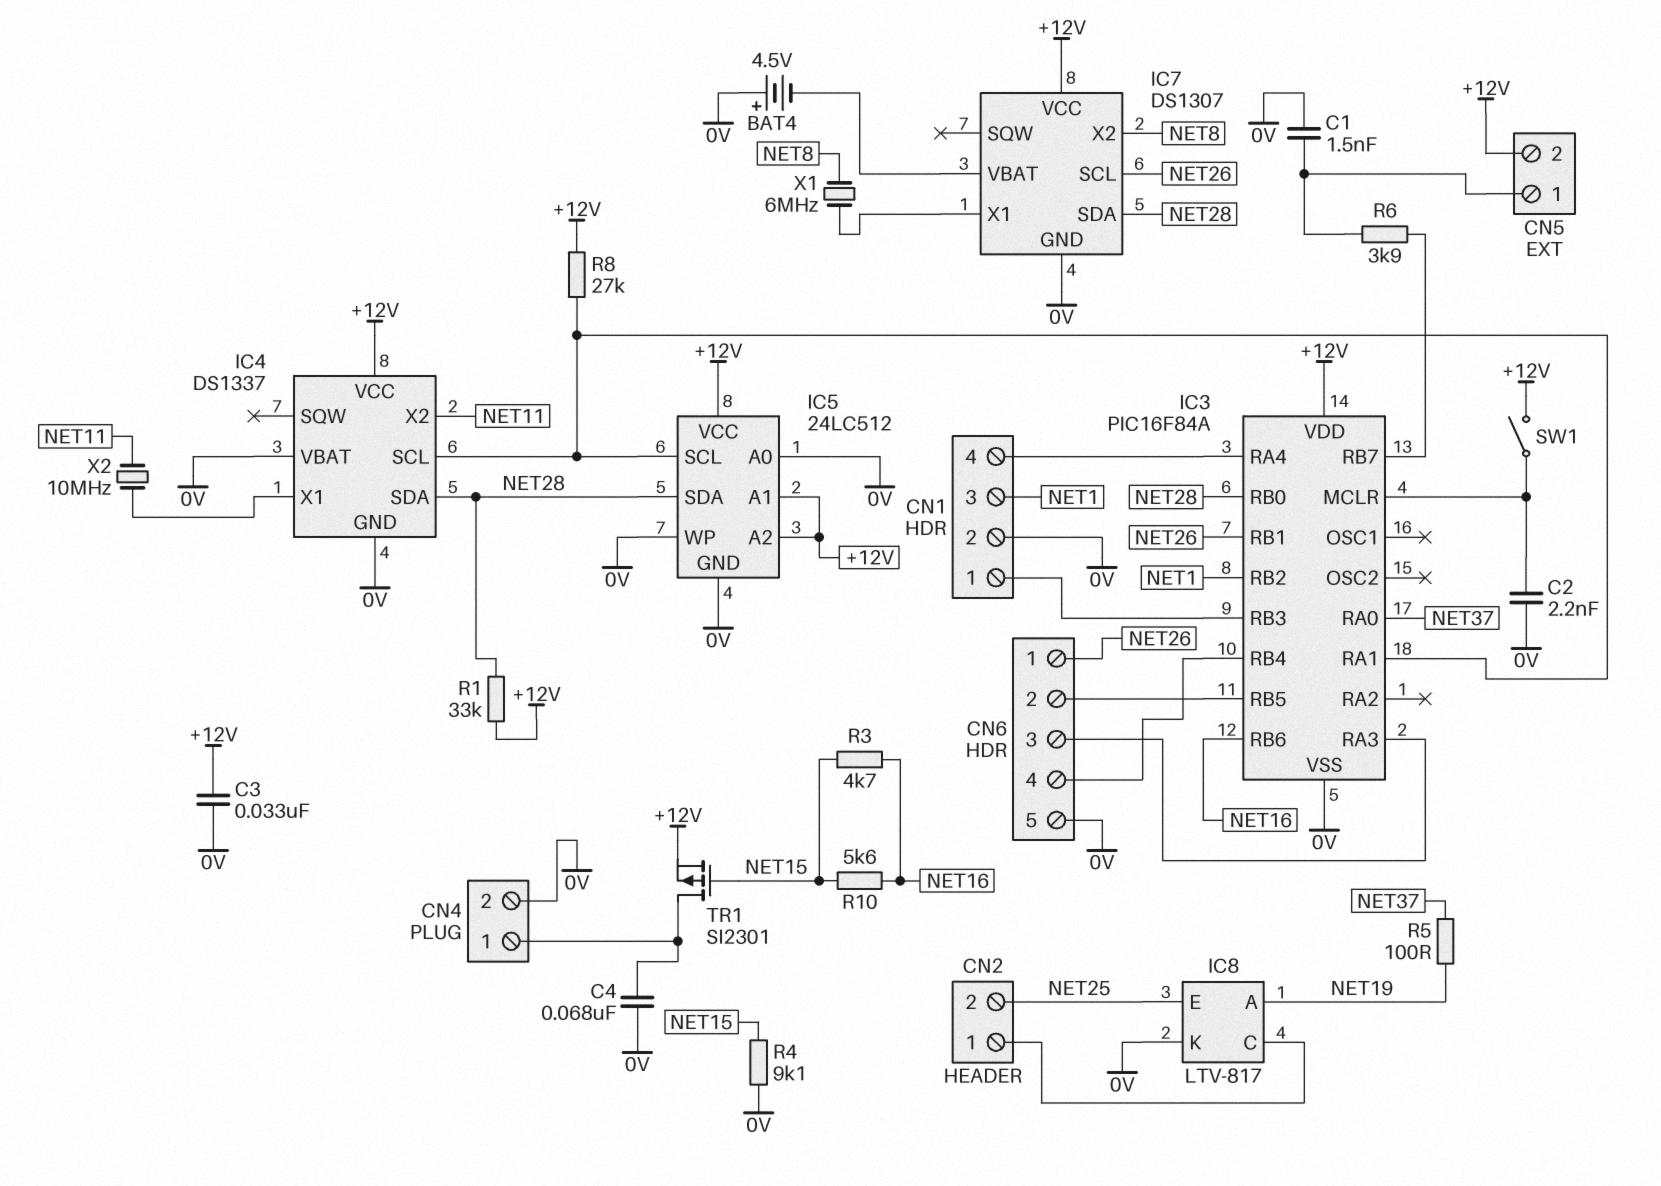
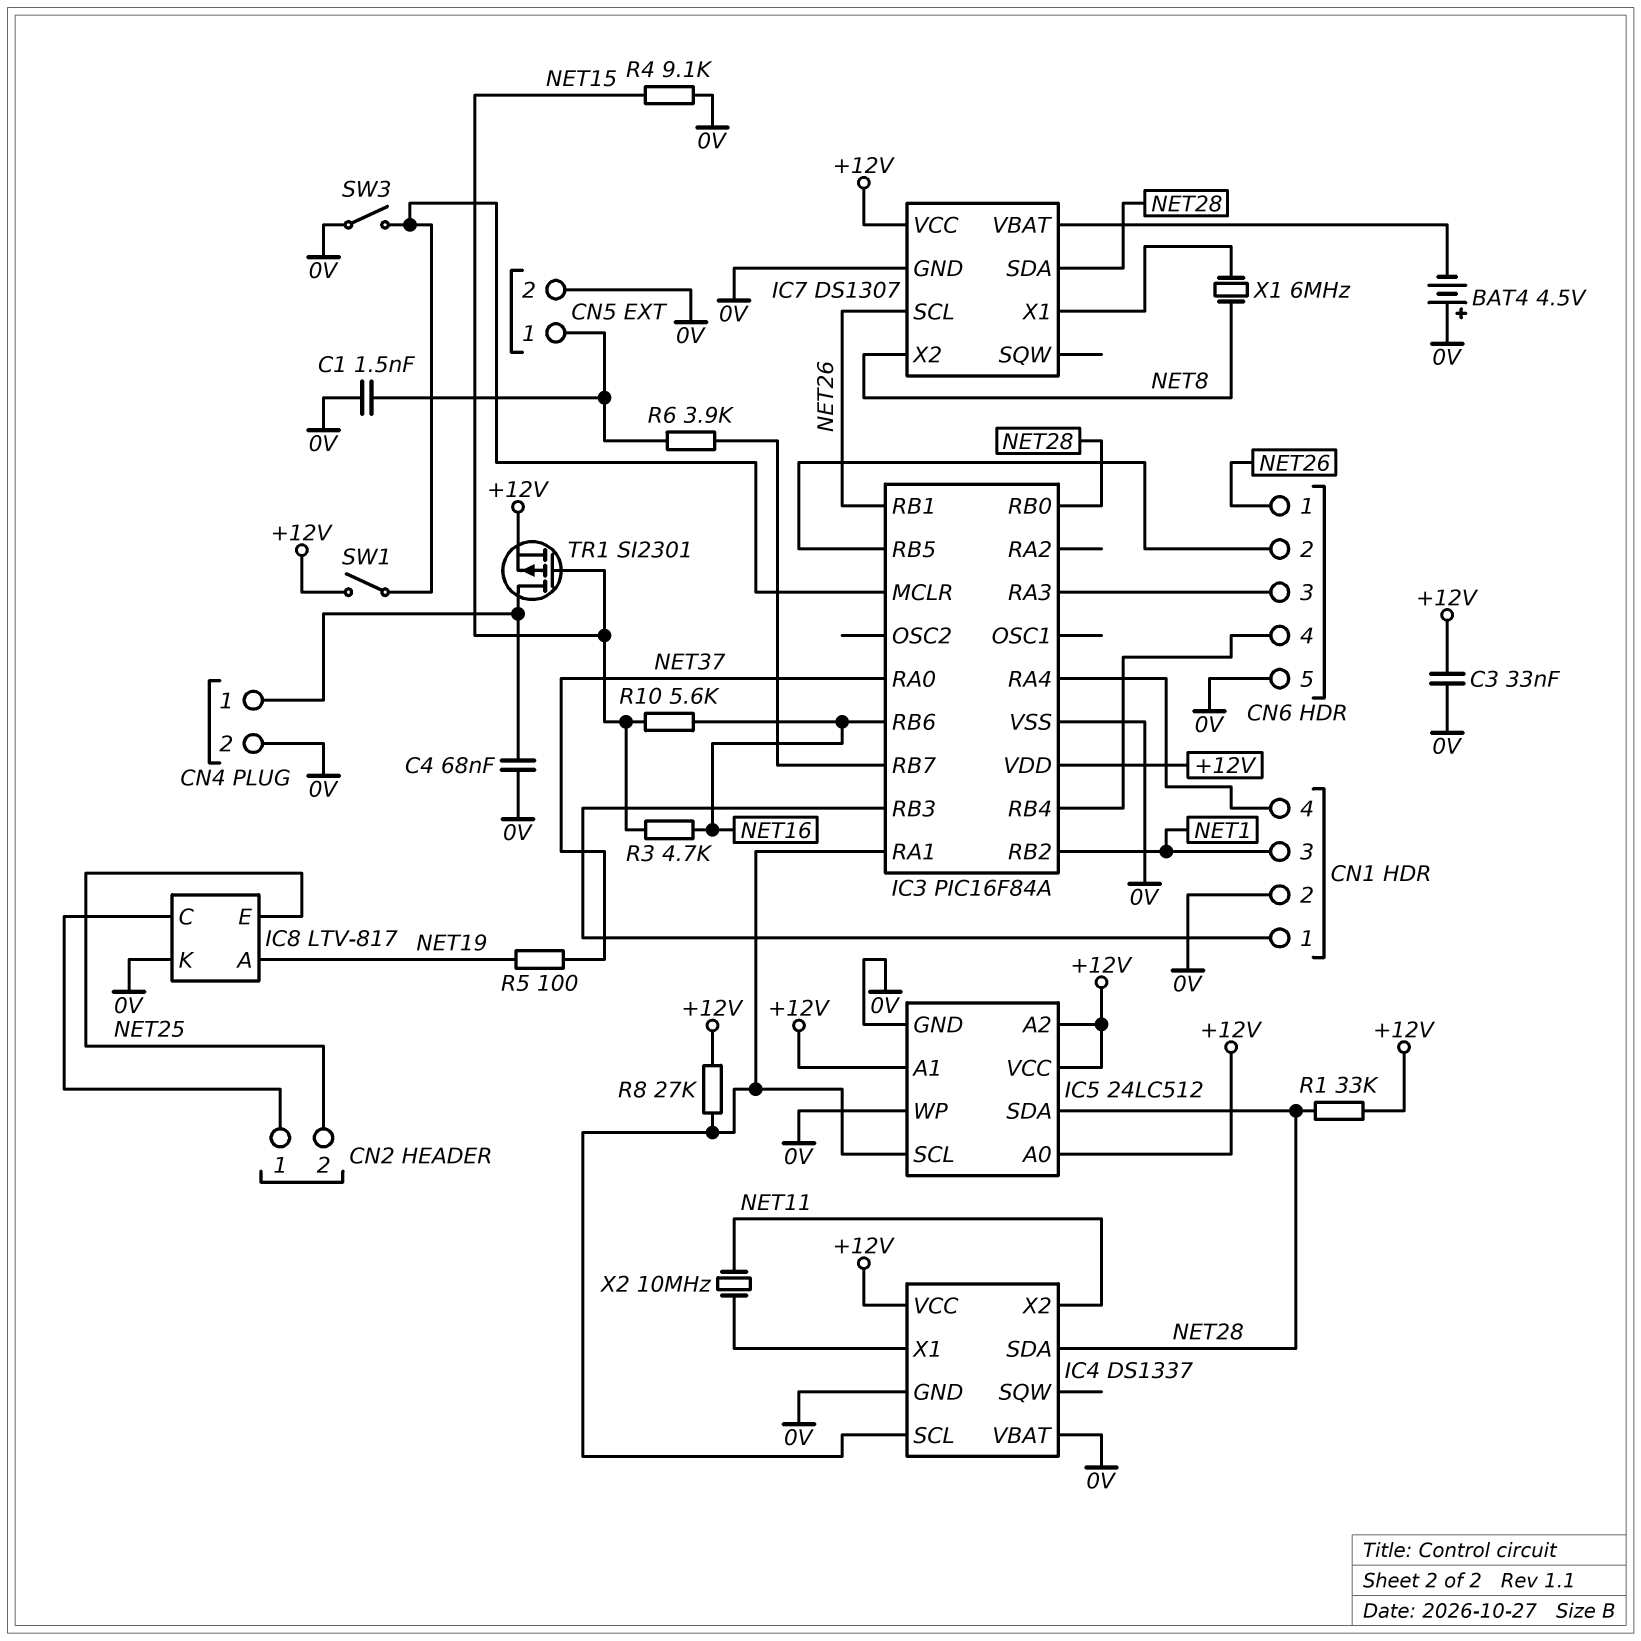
C2: 2.2nF (0V, IC3/MCLR) -> none
CN5 pin 2: +12V -> 0V
IC5 pin A0: 0V -> +12V
SW3: none -> switch (0V, IC3/MCLR)

